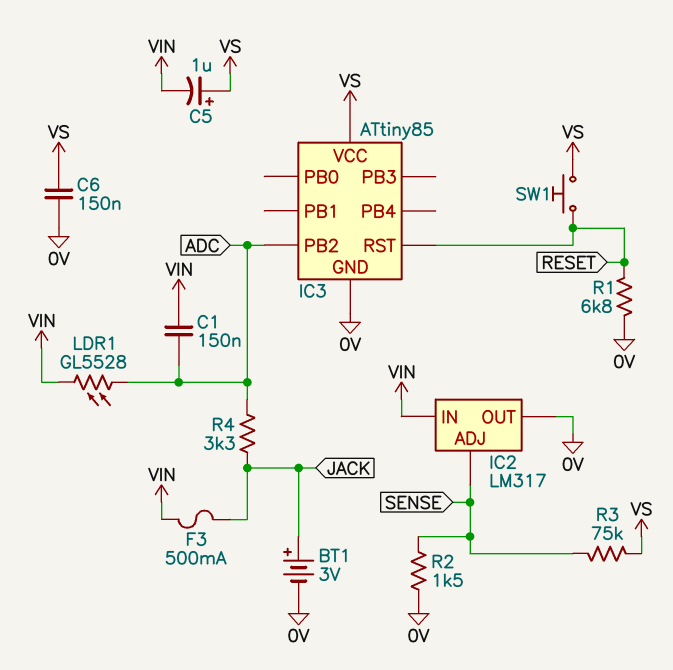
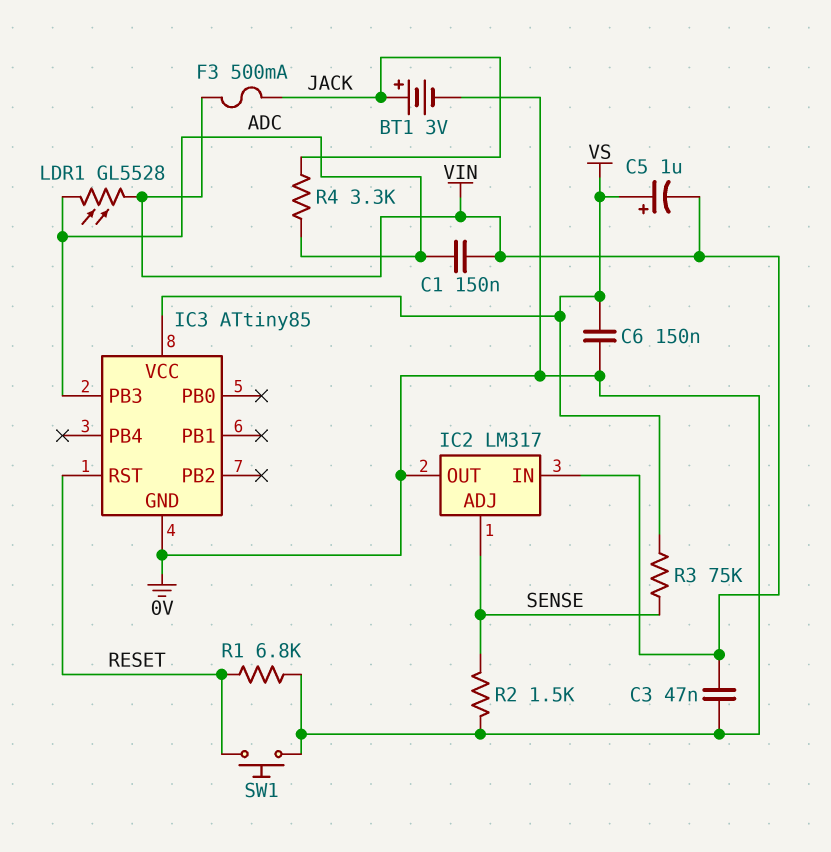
C3: none -> 47nF (0V, VIN)
IC3 pin PB2: ADC -> none
IC3 pin PB3: none -> ADC
SW1: button (RESET, VS) -> button (0V, RESET)

